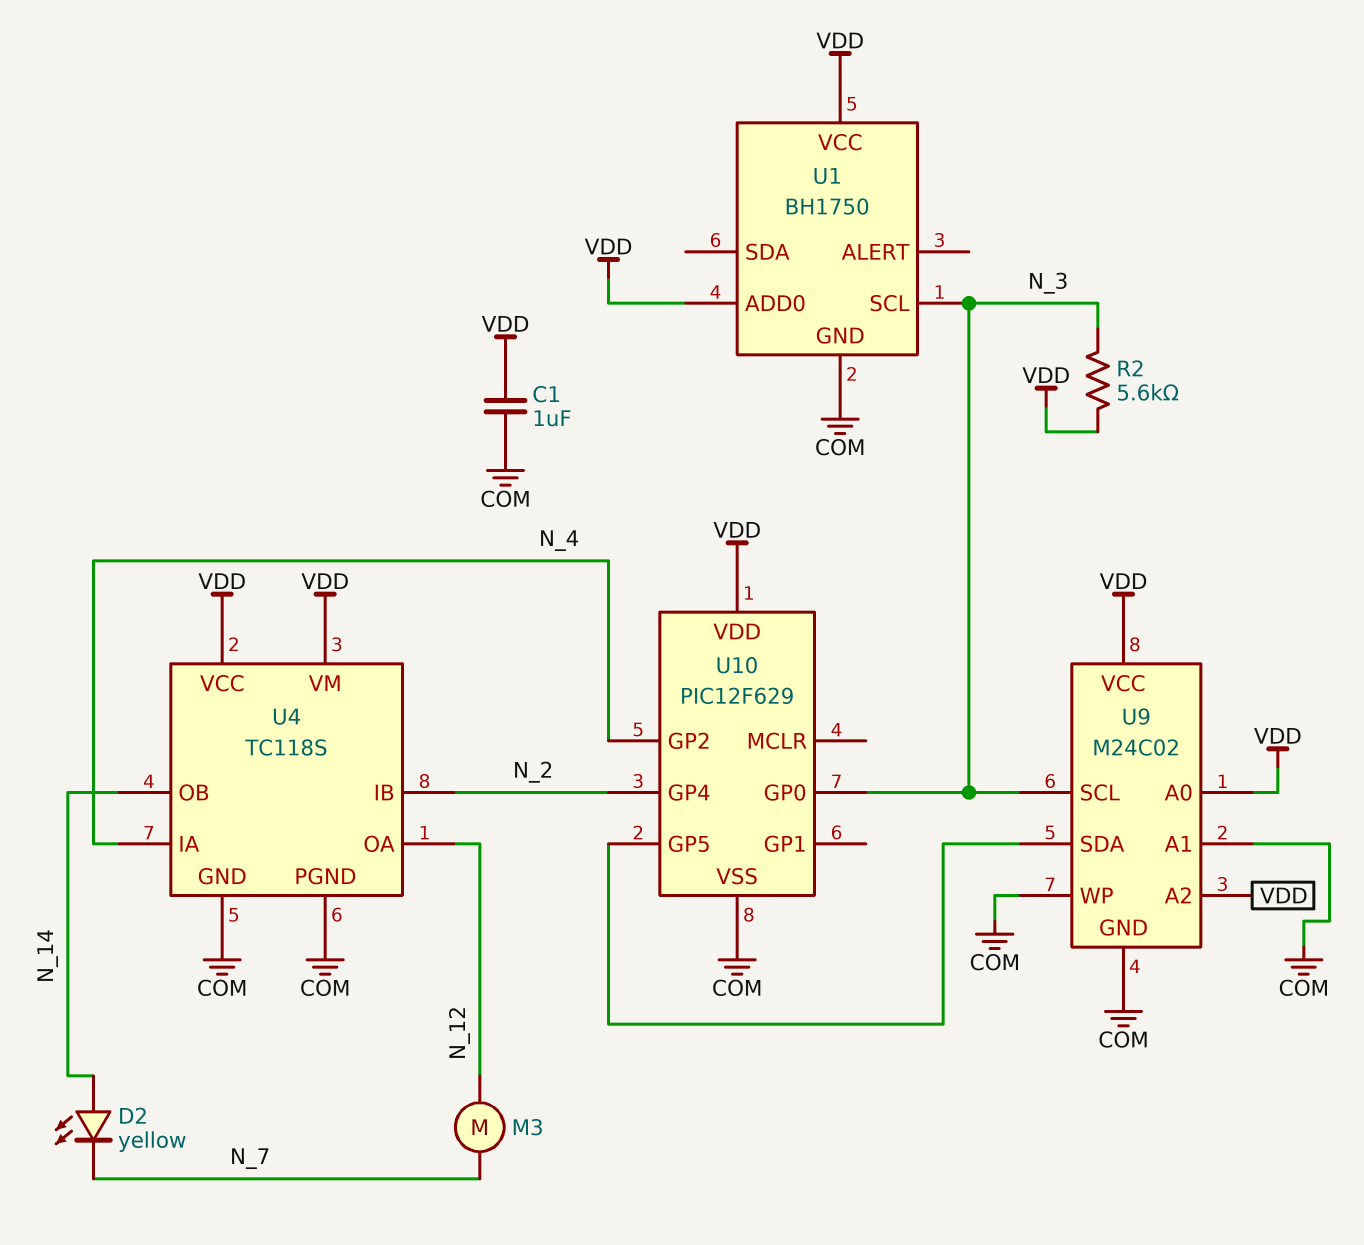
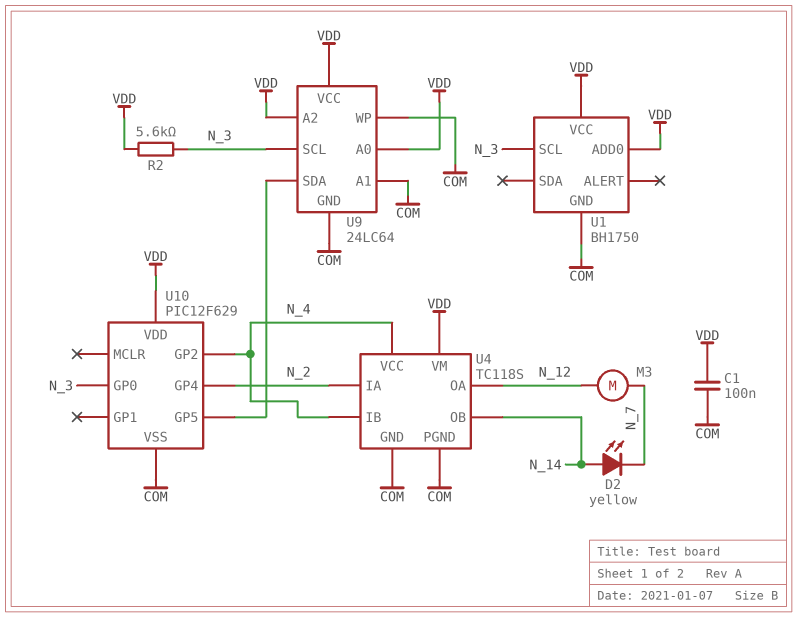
C1: 1uF (COM, VDD) -> 100nF (COM, VDD)
U4 pin IA: N_4 -> N_2
U4 pin IB: N_2 -> N_4
U4 pin VCC: VDD -> N_4
U9: M24C02 -> 24LC64

